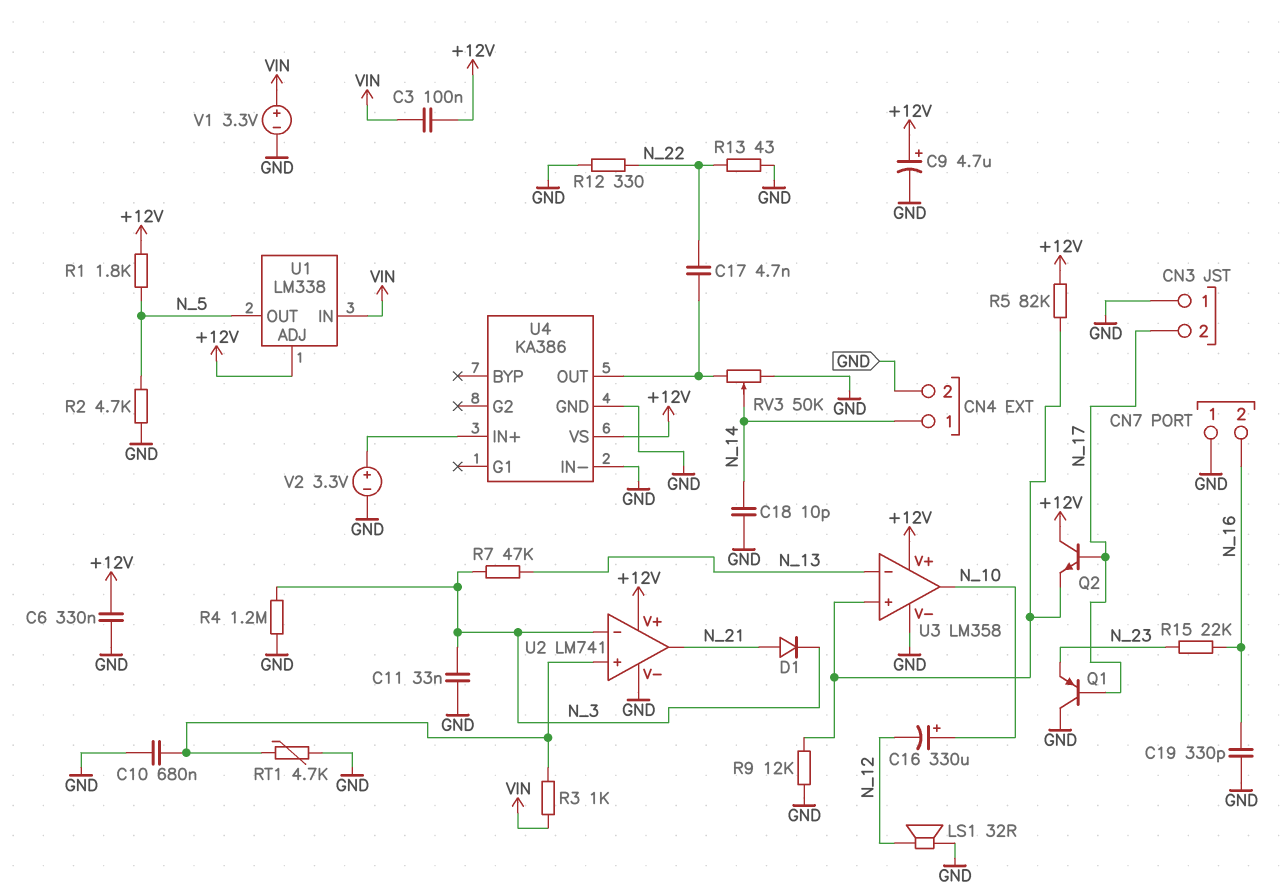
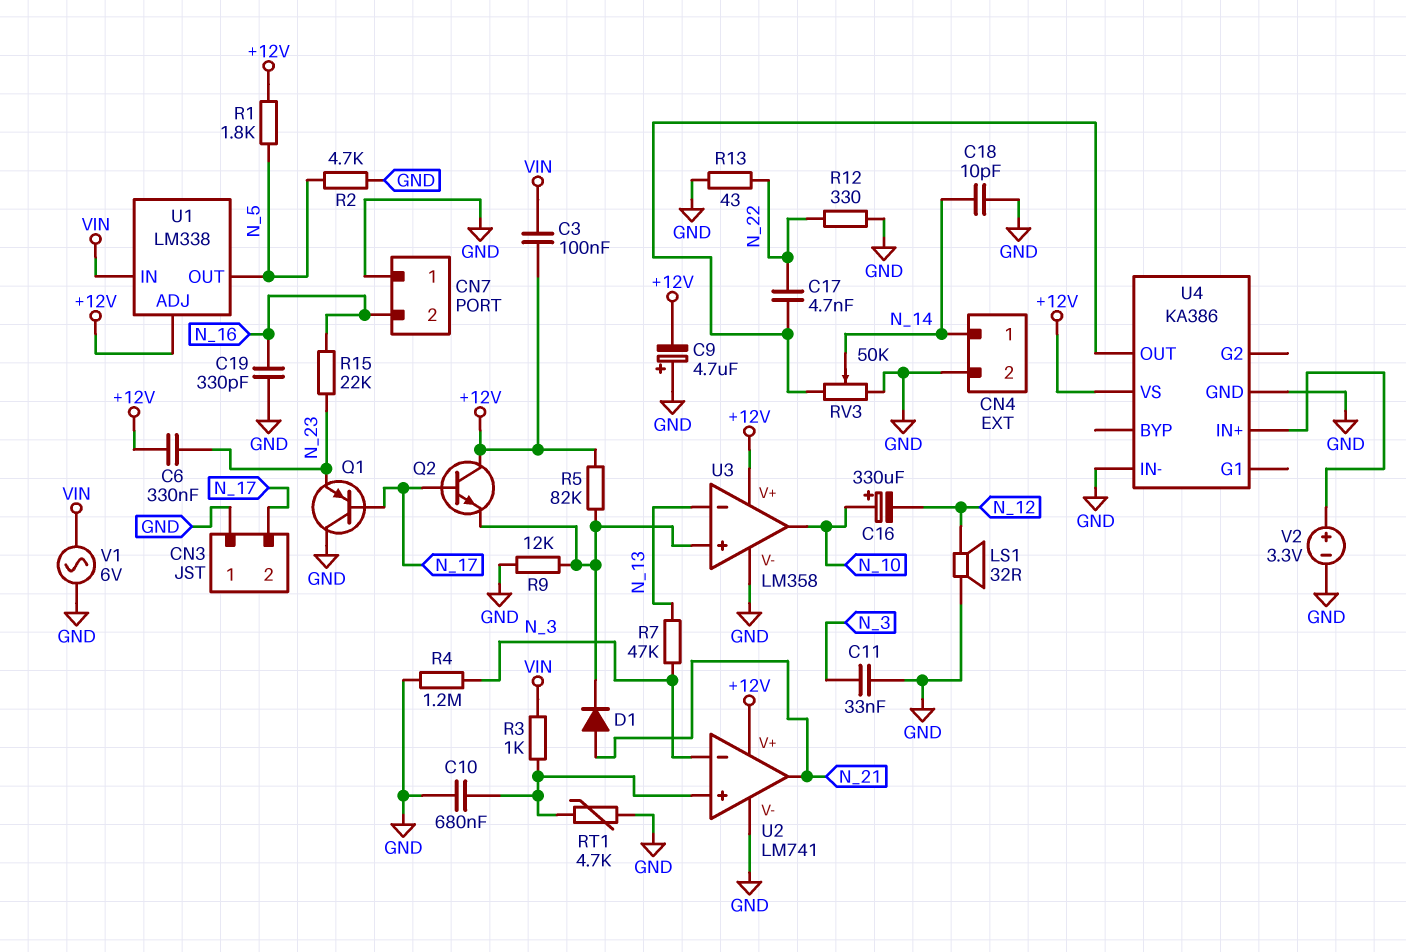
C6: 330nF (+12V, GND) -> 330nF (+12V, N_23)
C9: 4.7uF (plus +12V, minus GND) -> 4.7uF (plus GND, minus +12V)
D1: diode (A N_21, K N_3) -> diode (A N_21, K U3/in+)
V1: 3.3V (plus VIN, minus GND) -> AC 6V (GND, VIN)

